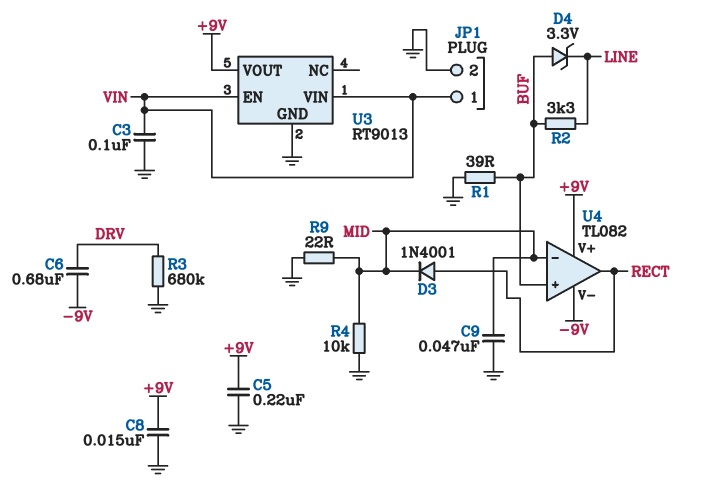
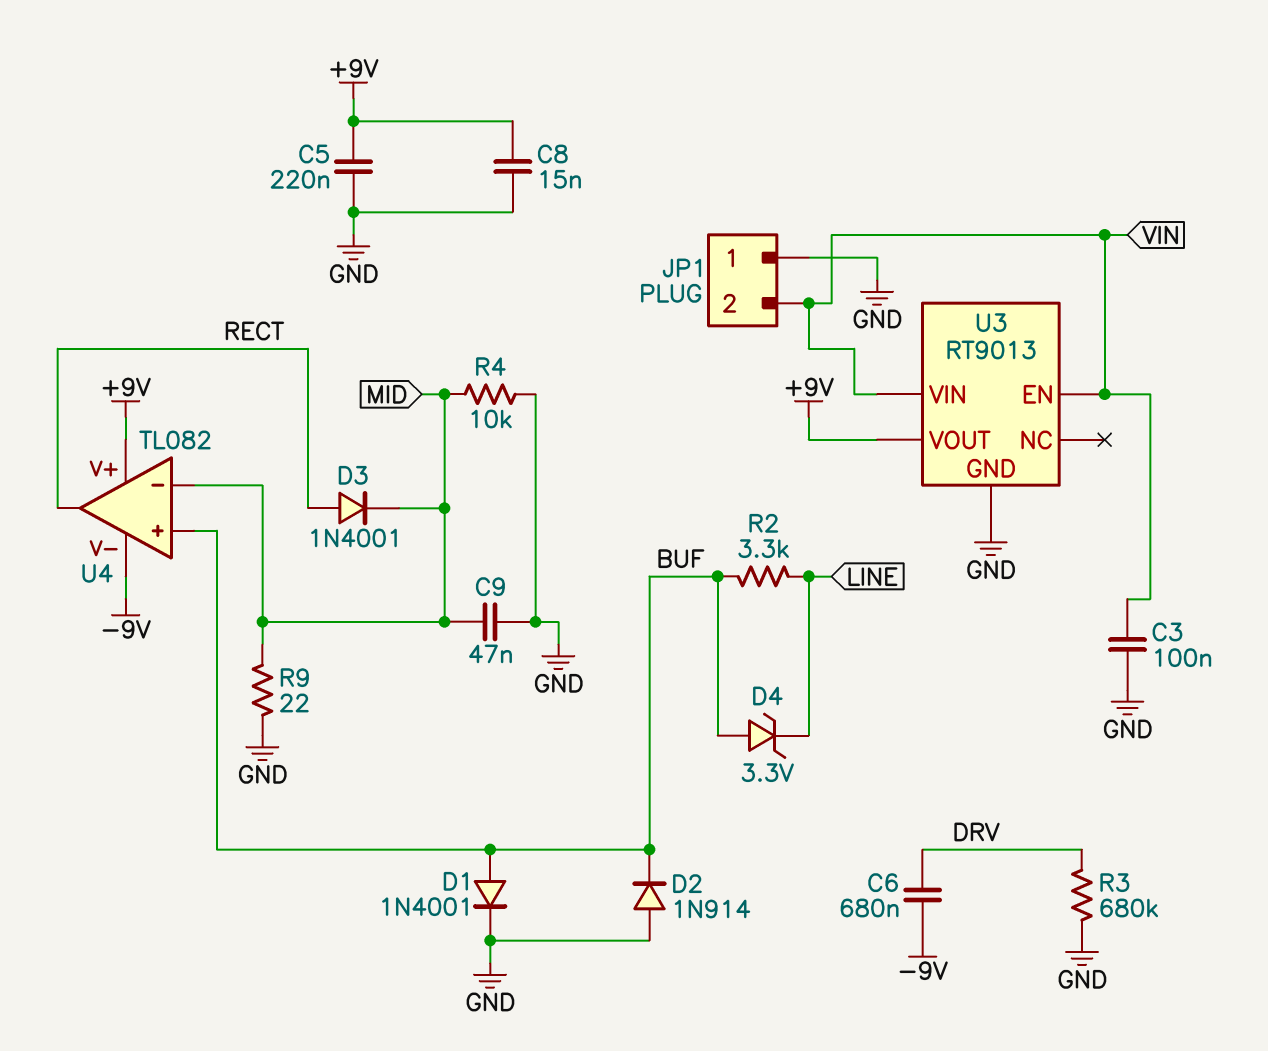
D1: none -> diode 1N4001 (A BUF, K GND)
D2: none -> diode 1N914 (A GND, K BUF)
JP1 pin 1: VIN -> GND
JP1 pin 2: GND -> VIN
R1: 39 (BUF, GND) -> none

